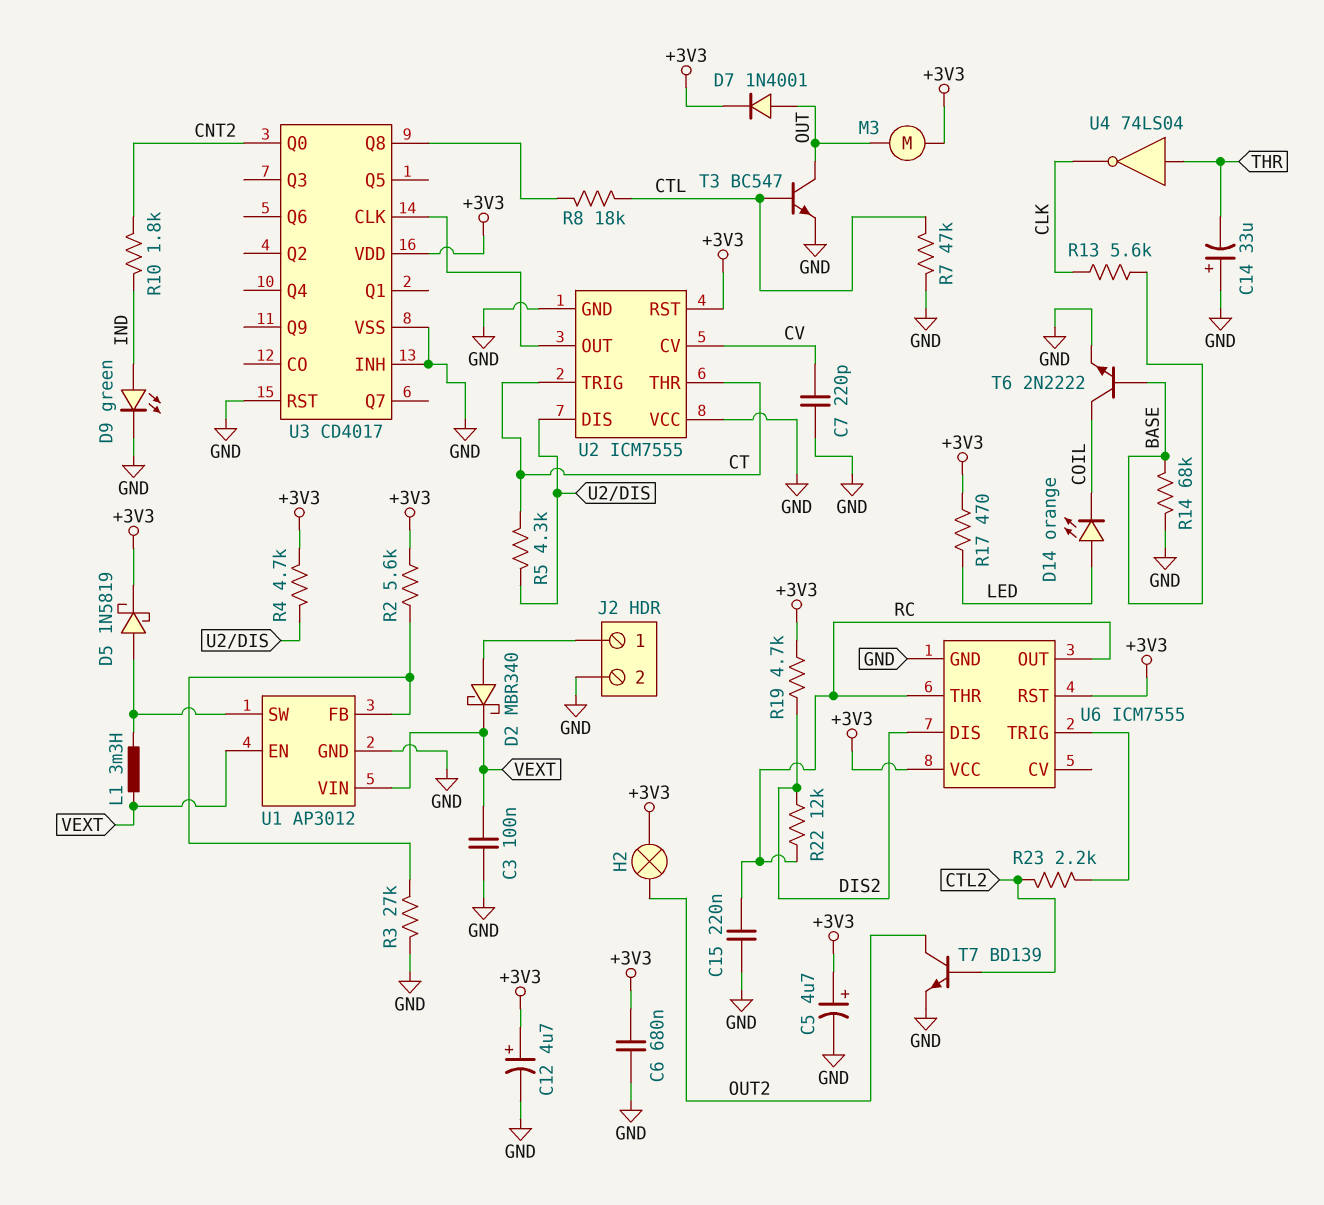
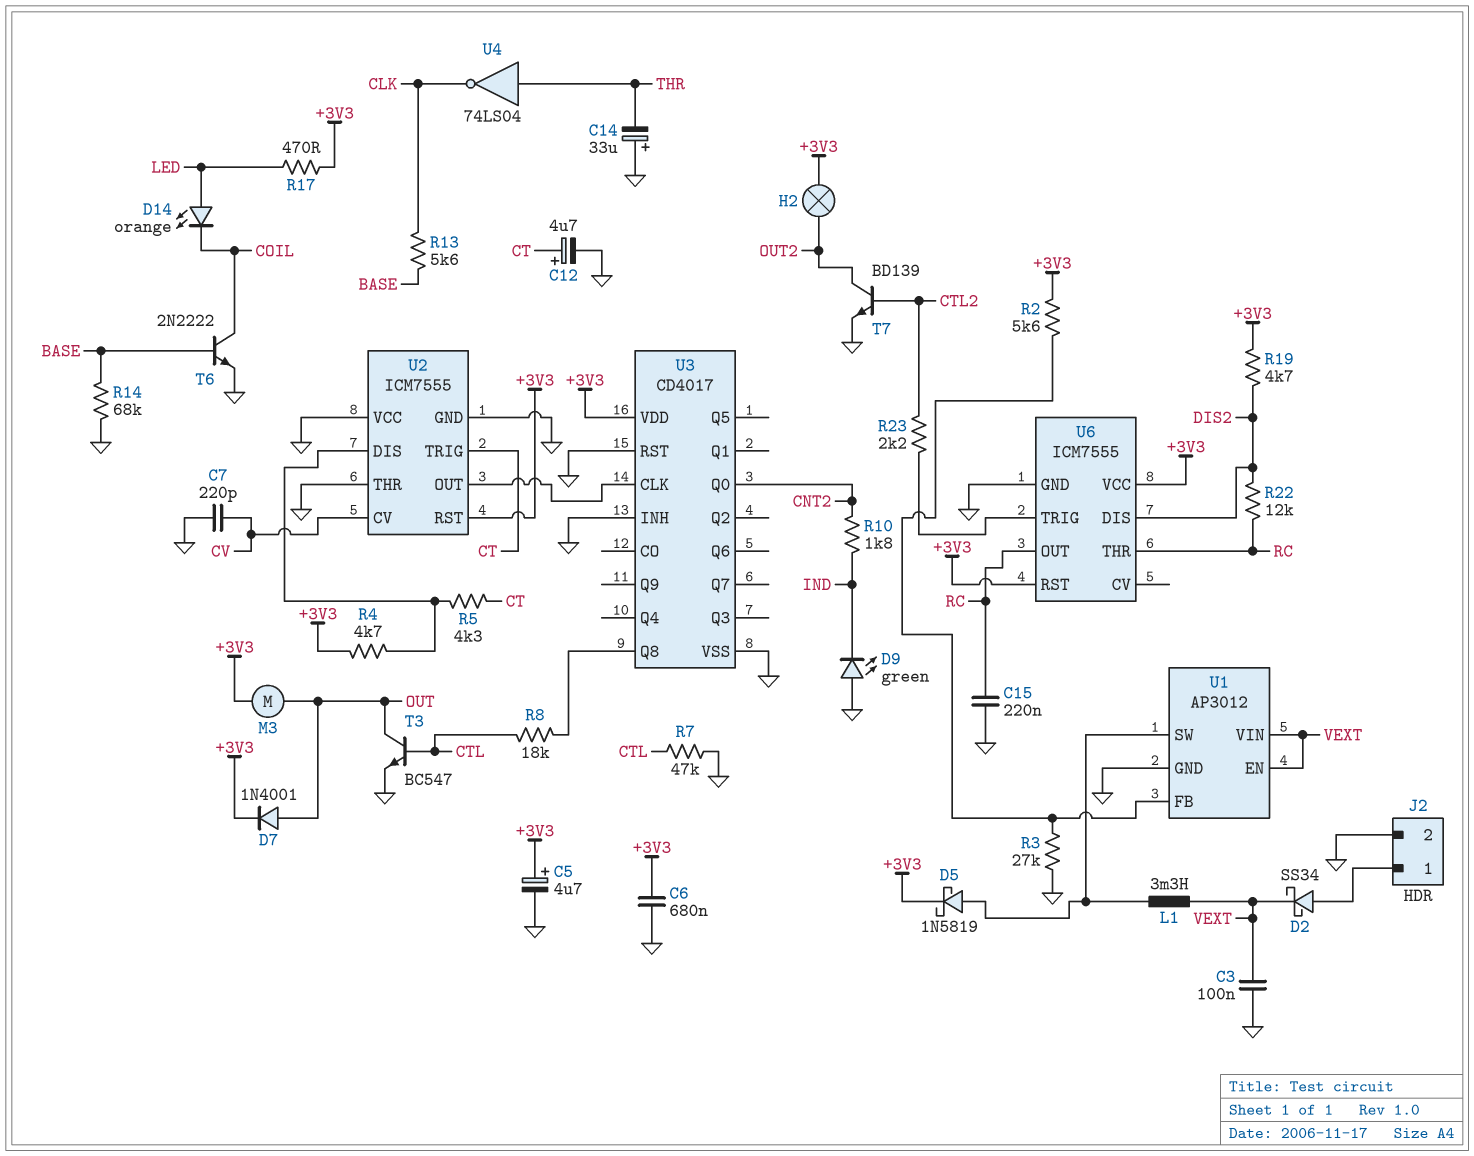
C12: 4.7uF (plus +3V3, minus GND) -> 4.7uF (plus CT, minus GND)
D2: schottky MBR340 (A J2/1, K VEXT) -> schottky SS34 (A J2/1, K VEXT)
D9: LED green (A IND, K GND) -> LED green (A GND, K IND)
U2 pin THR: CT -> GND

